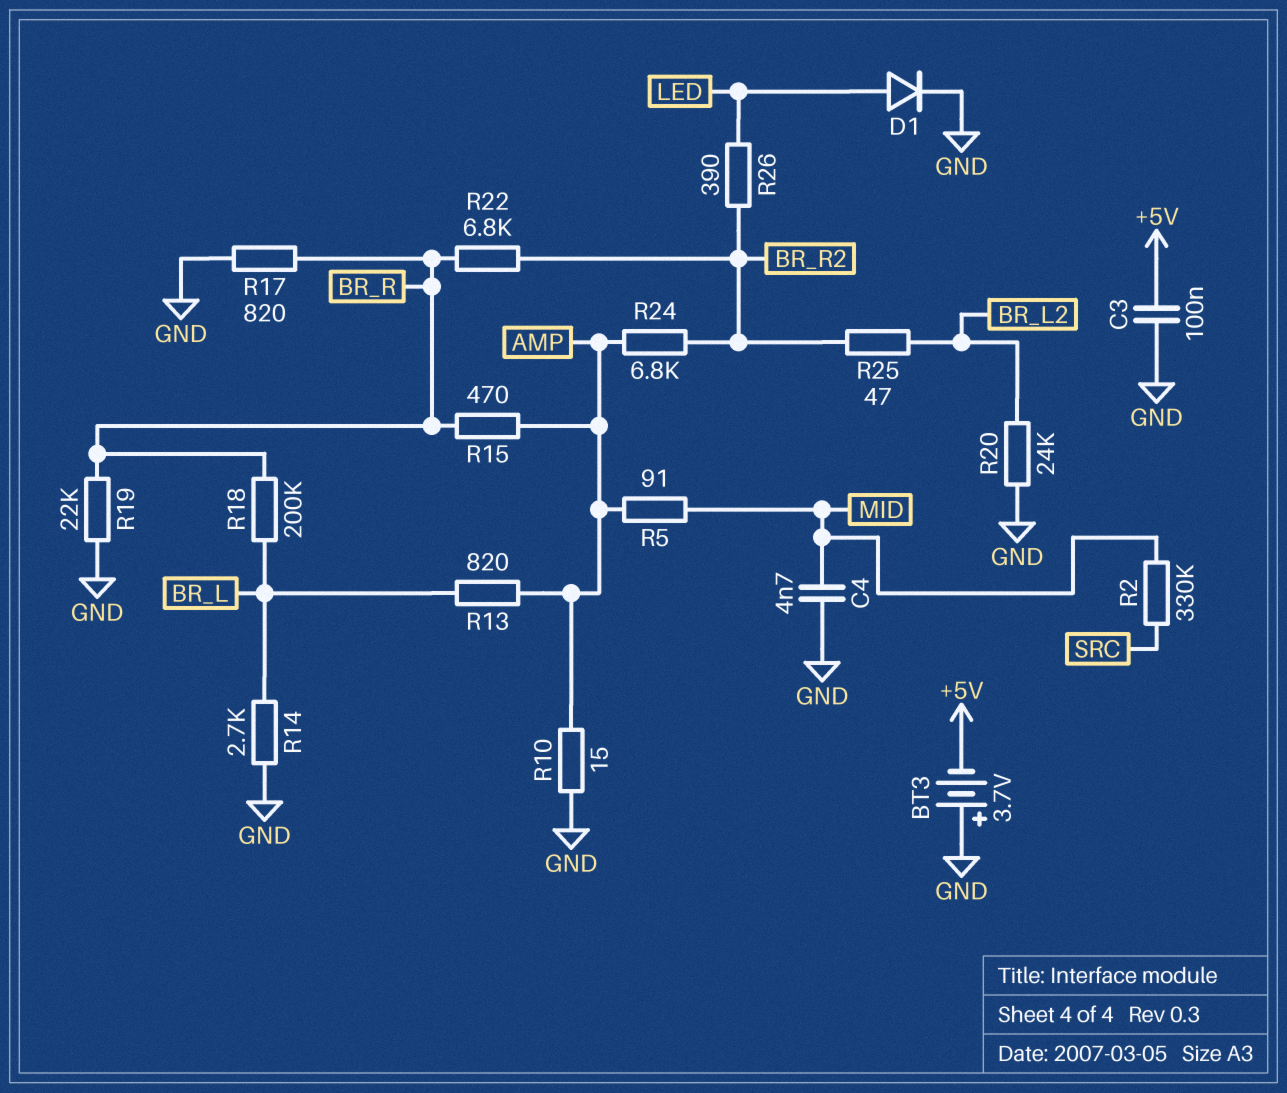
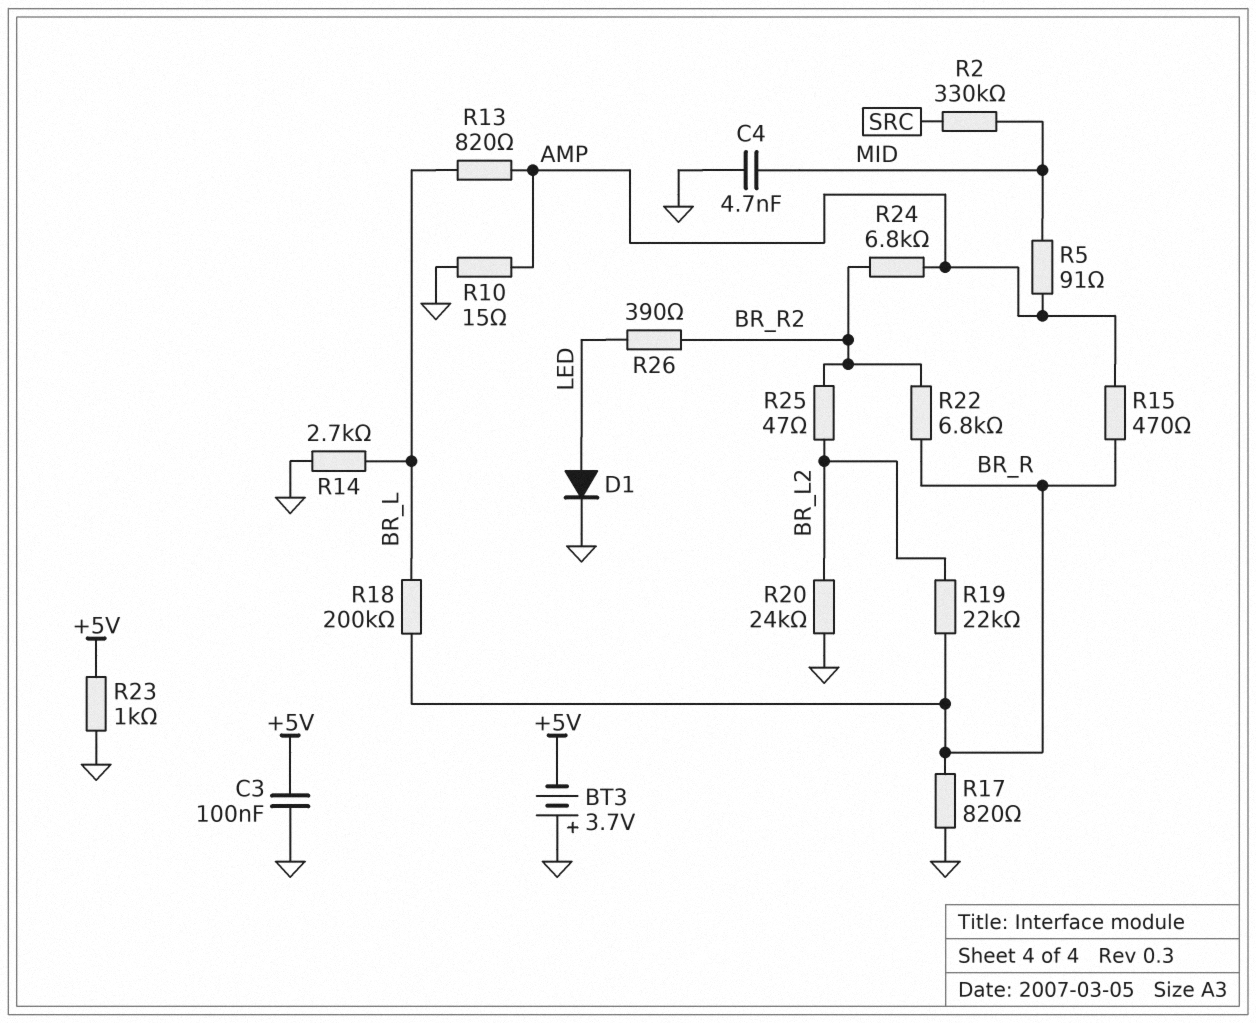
R19: 22k (BR_R, GND) -> 22k (BR_L2, BR_R)
R23: none -> 1k (+5V, GND)

